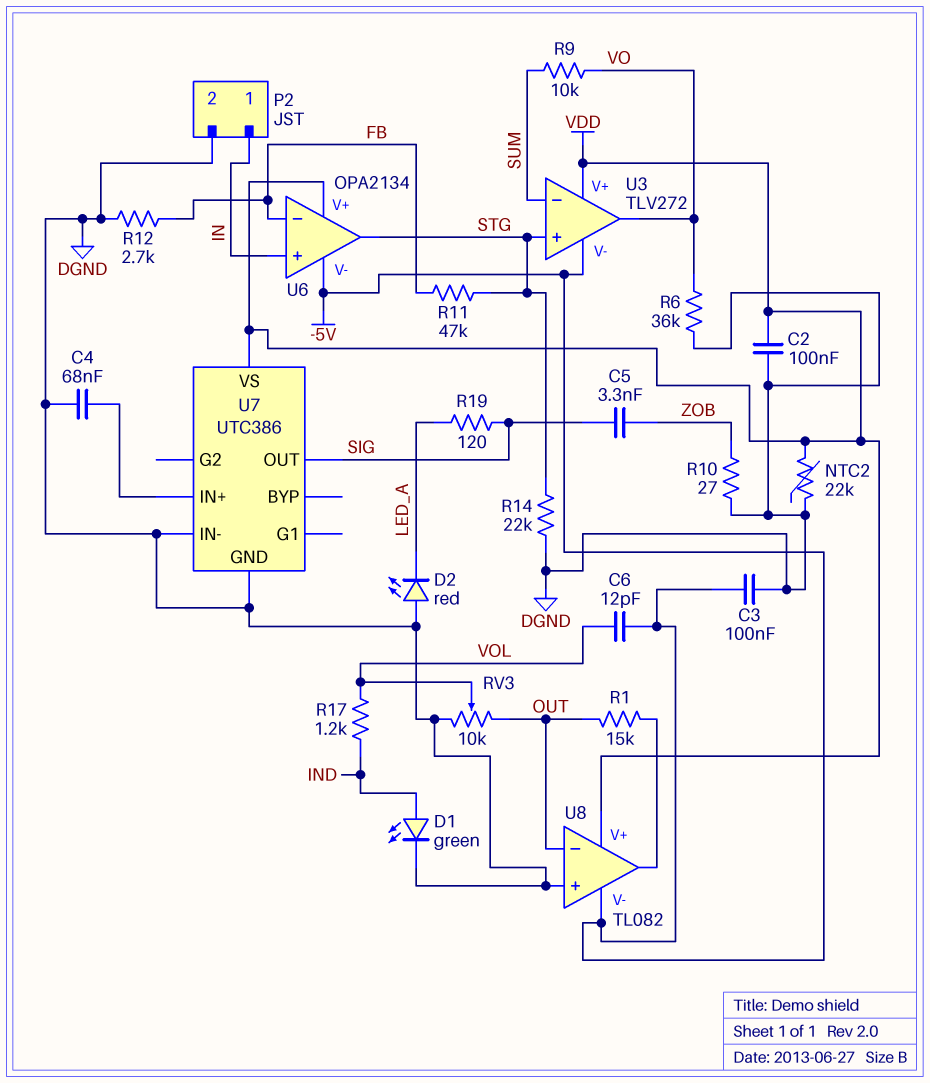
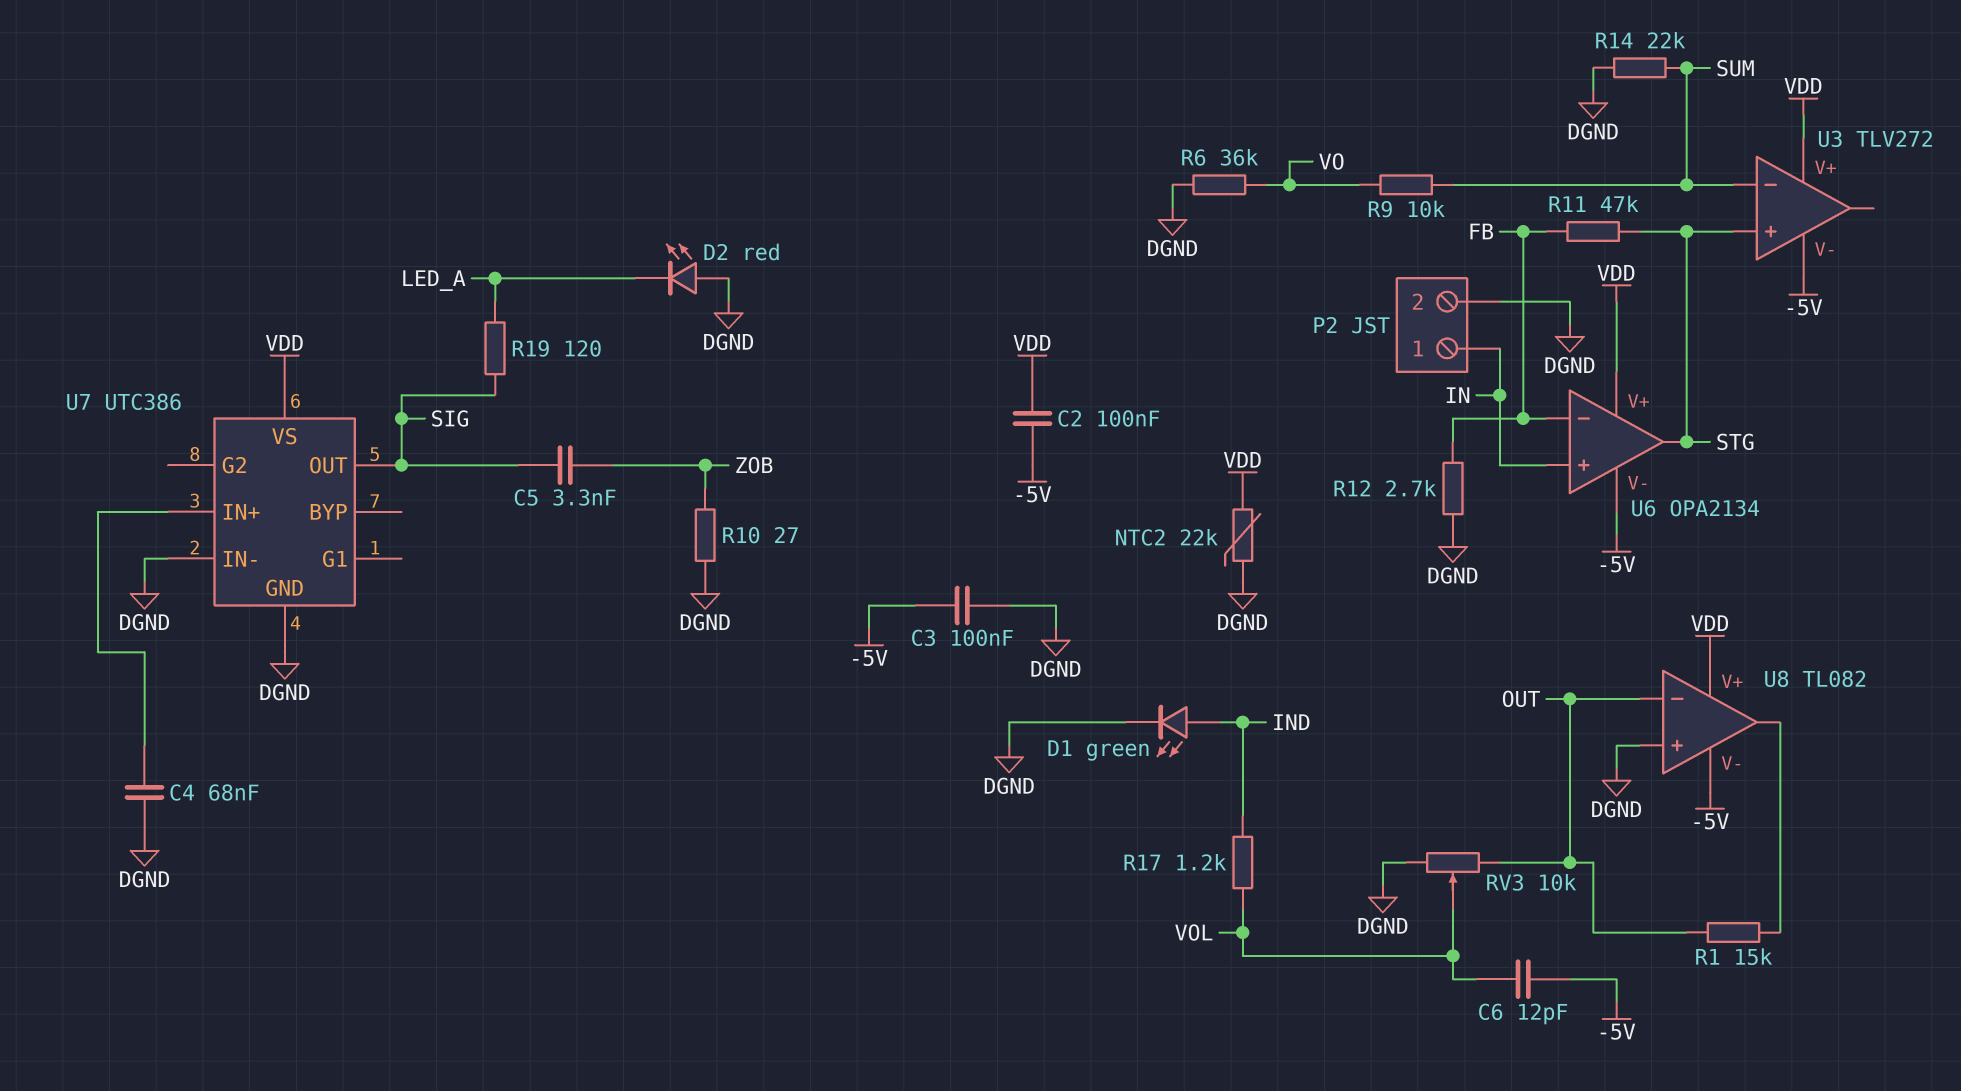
C2: 100nF (DGND, VDD) -> 100nF (-5V, VDD)
R14: 22k (DGND, STG) -> 22k (DGND, SUM)
U3 pin out: VO -> none

